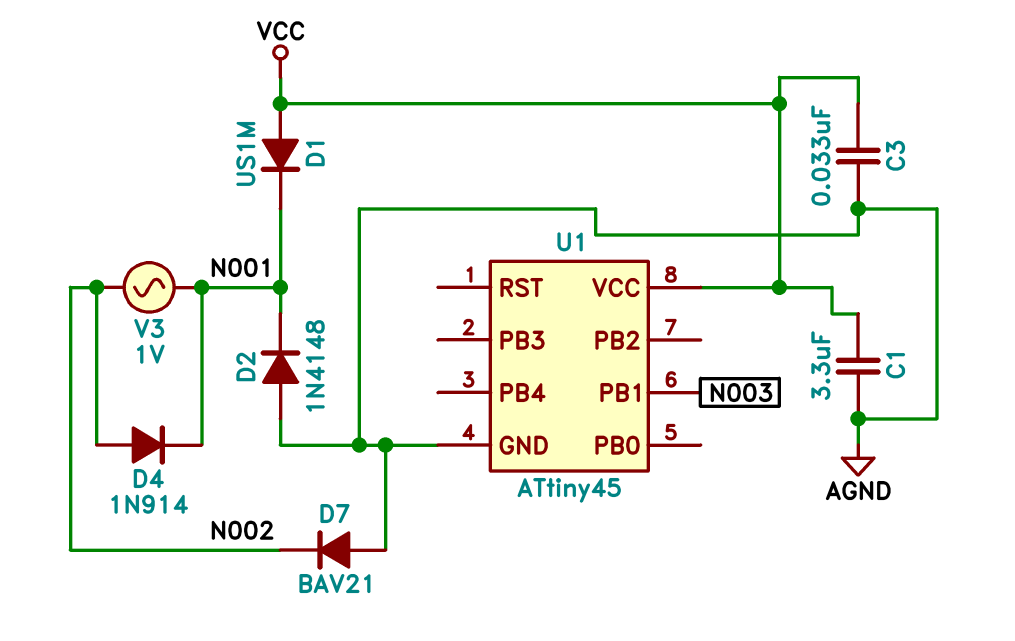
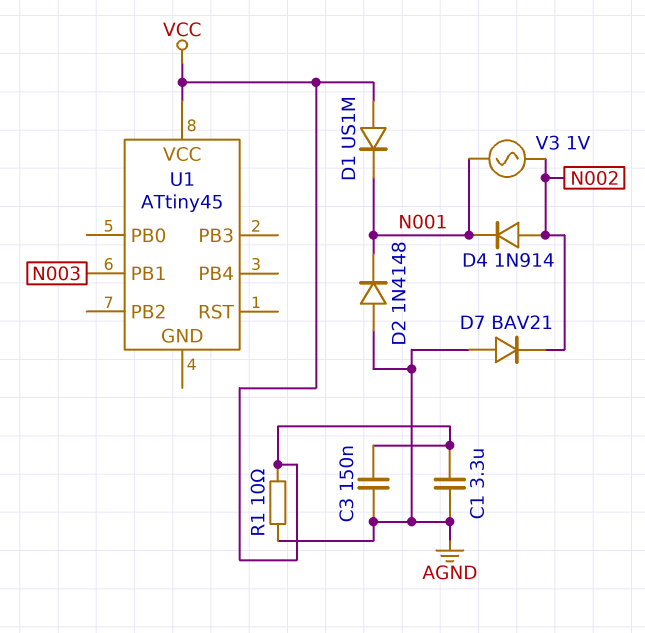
C3: 33nF (AGND, VCC) -> 150nF (AGND, VCC)
R1: none -> 10 (AGND, VCC)
U1 pin GND: AGND -> none

